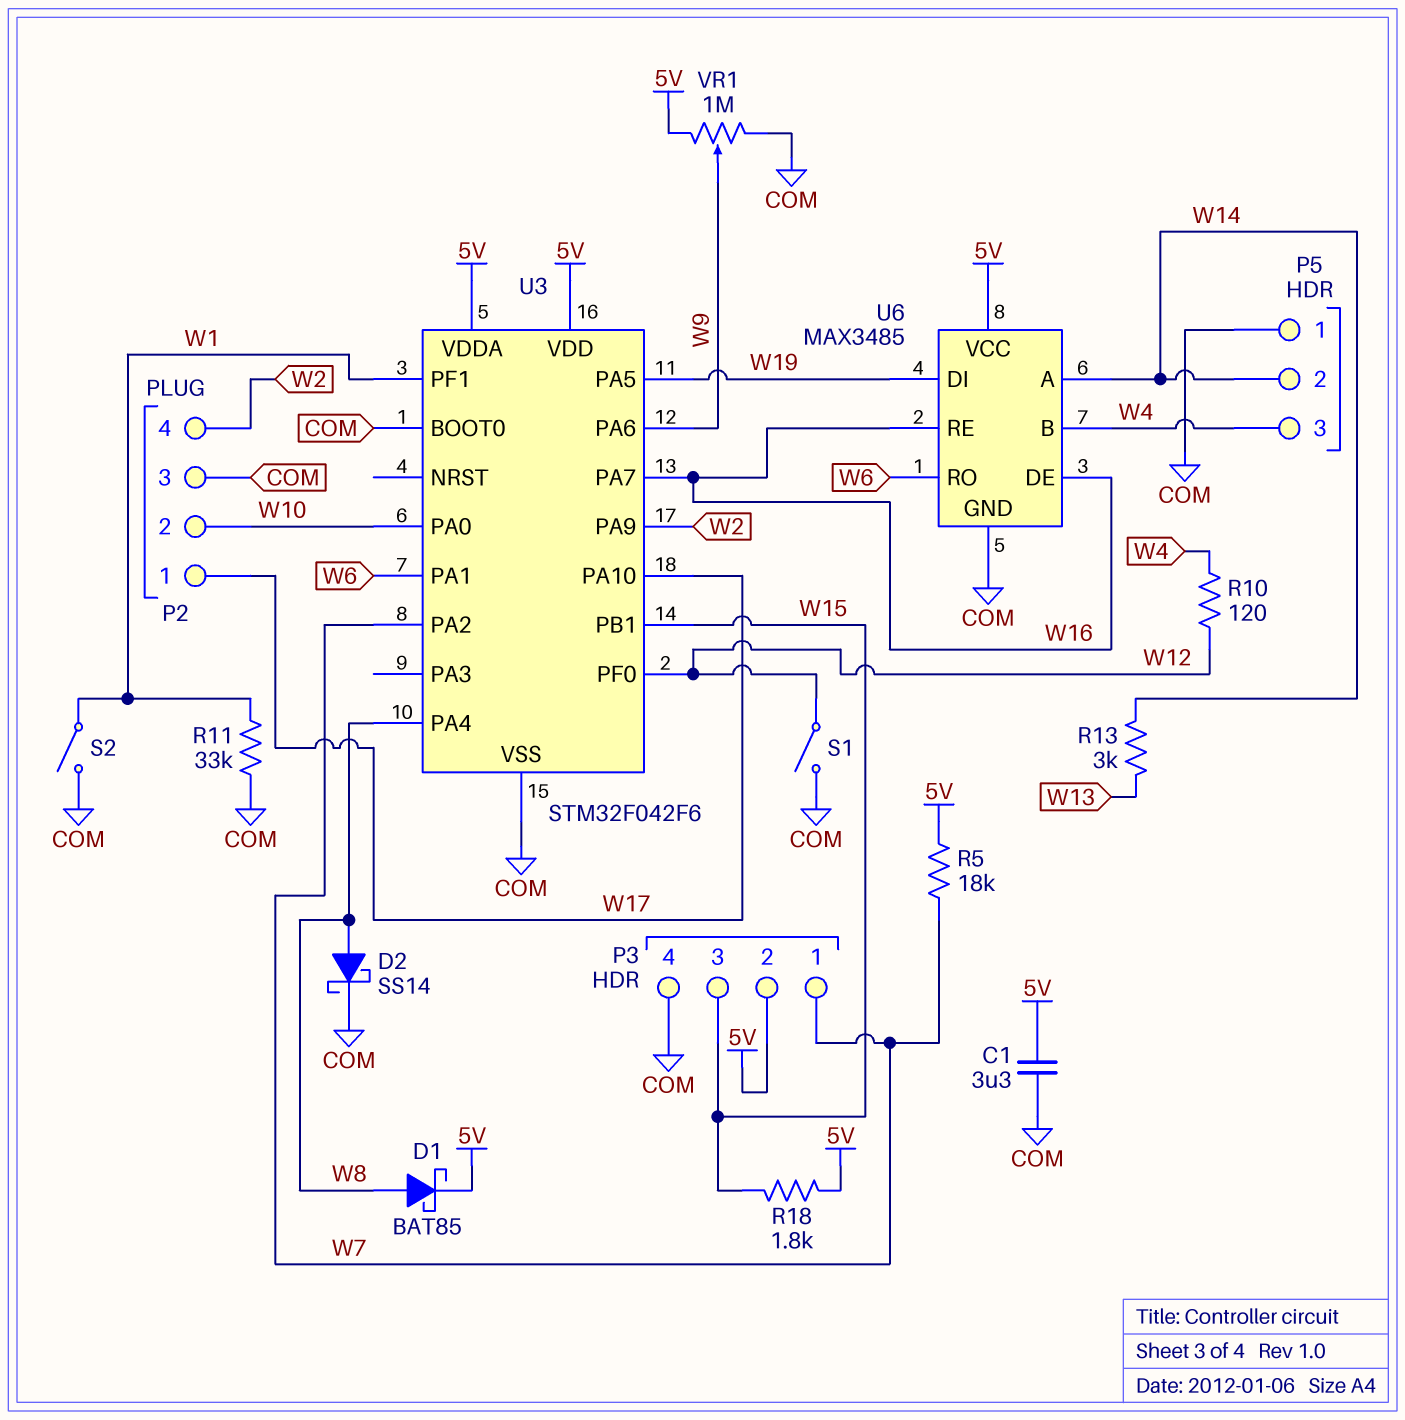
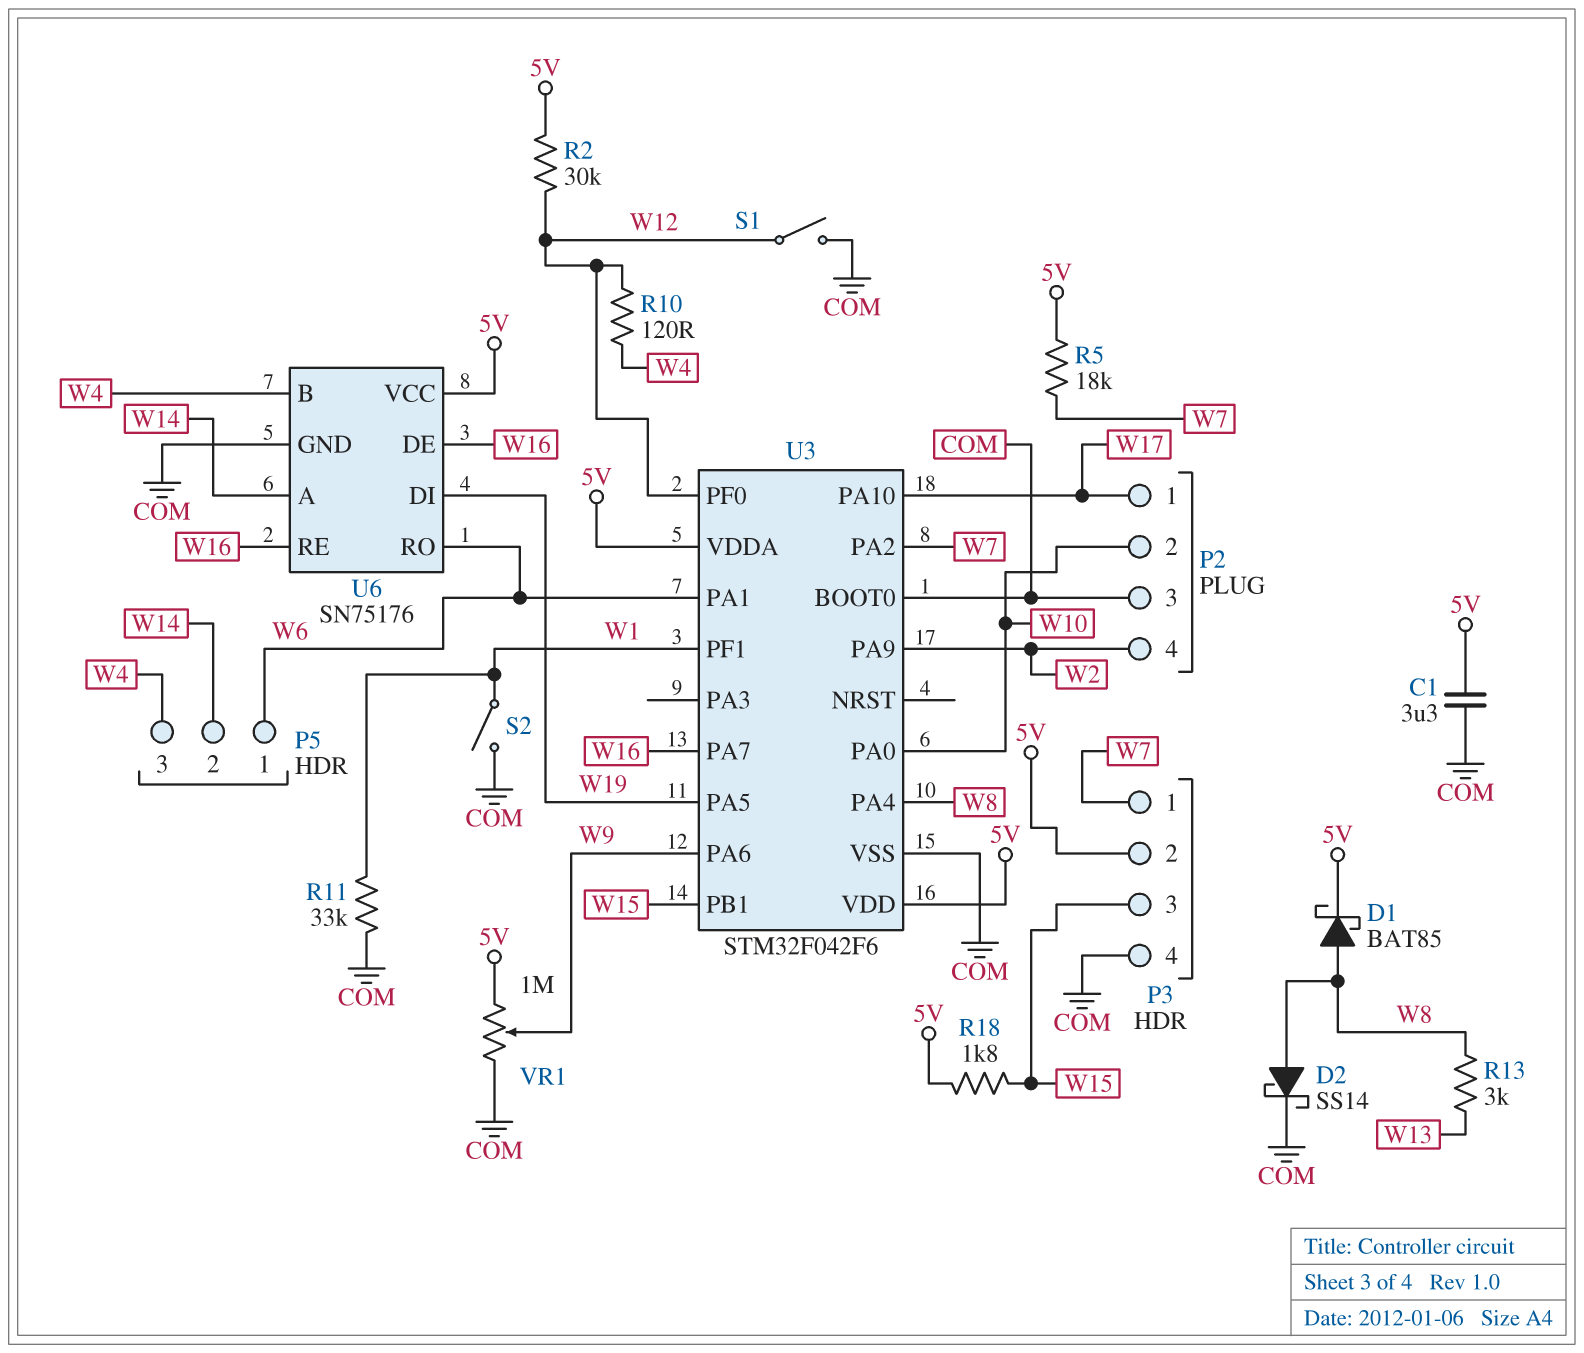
P5 pin 1: COM -> W6
R2: none -> 30k (5V, W12)
R13: 3k (W13, W14) -> 3k (W8, W13)
U6: MAX3485 -> SN75176

